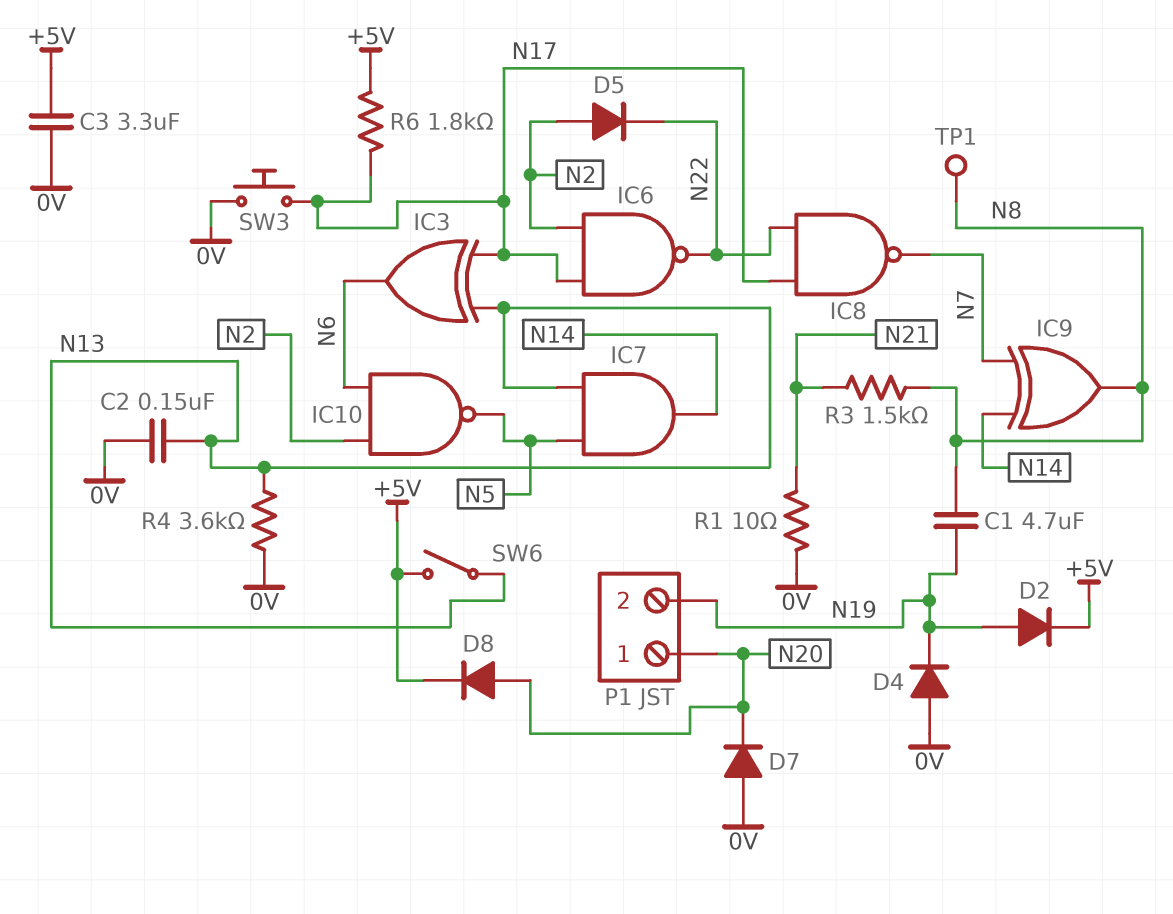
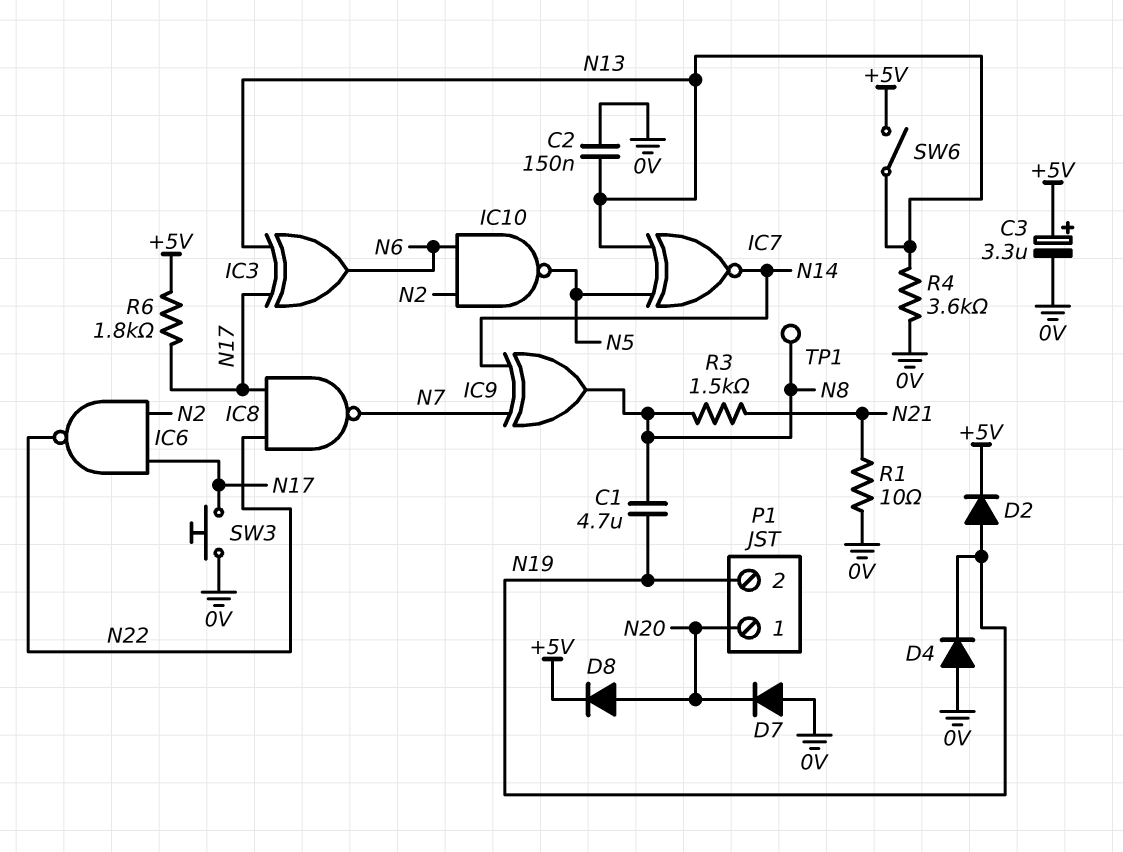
C3: 3.3uF (+5V, 0V) -> 3.3uF (plus +5V, minus 0V)
D5: diode (A N2, K N22) -> none
IC7: AND (in N5, in N13, out N14) -> XNOR (in N5, in N13, out N14)

